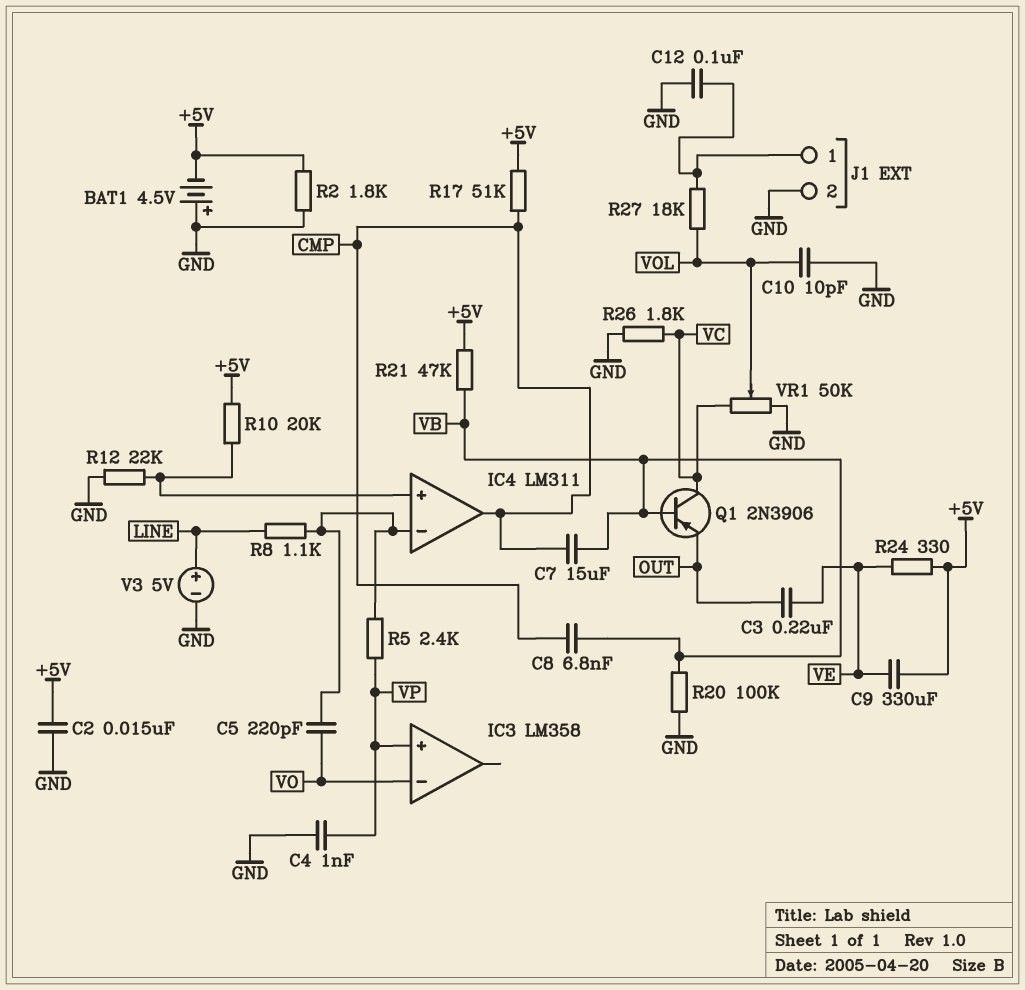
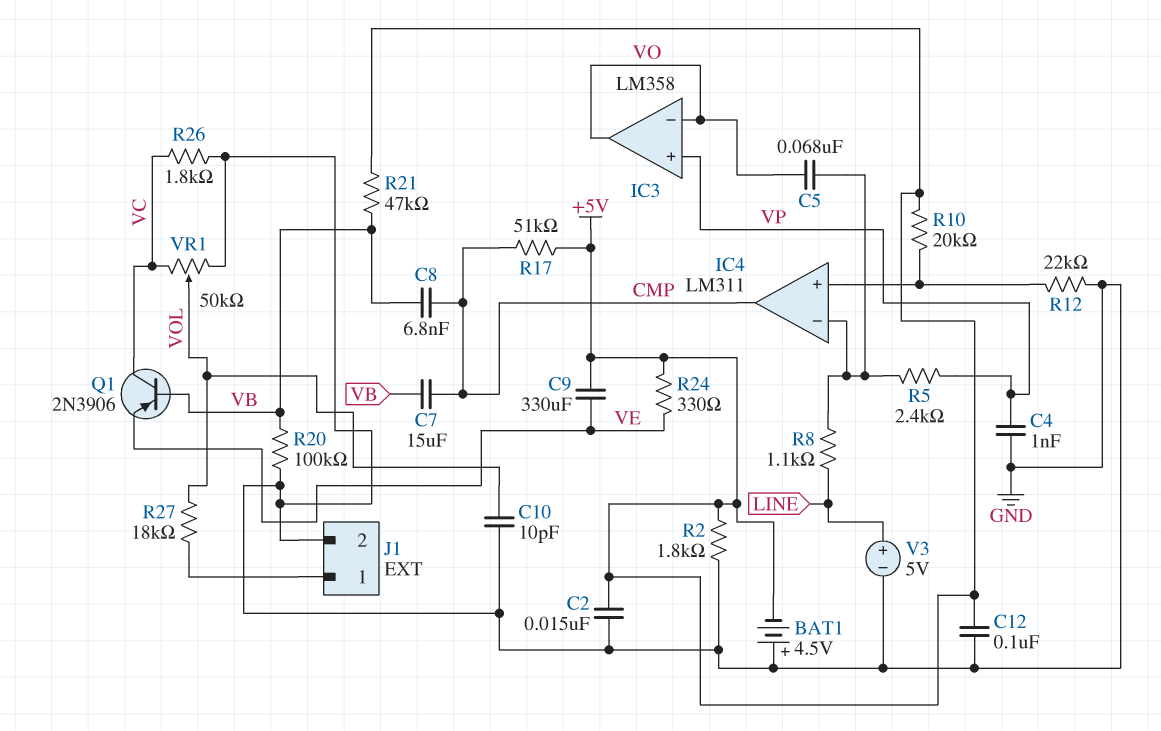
C3: 220nF (OUT, VE) -> none
C5: 220pF (IC4/in-, VO) -> 68nF (IC4/in-, VO)
C12: 100nF (GND, J1/1) -> 100nF (+5V, GND)
IC3 pin out: none -> VO
Q1: PNP 2N3906 (B VB, C VC, E OUT) -> PNP 2N3906 (B VB, C VC, E VE)

